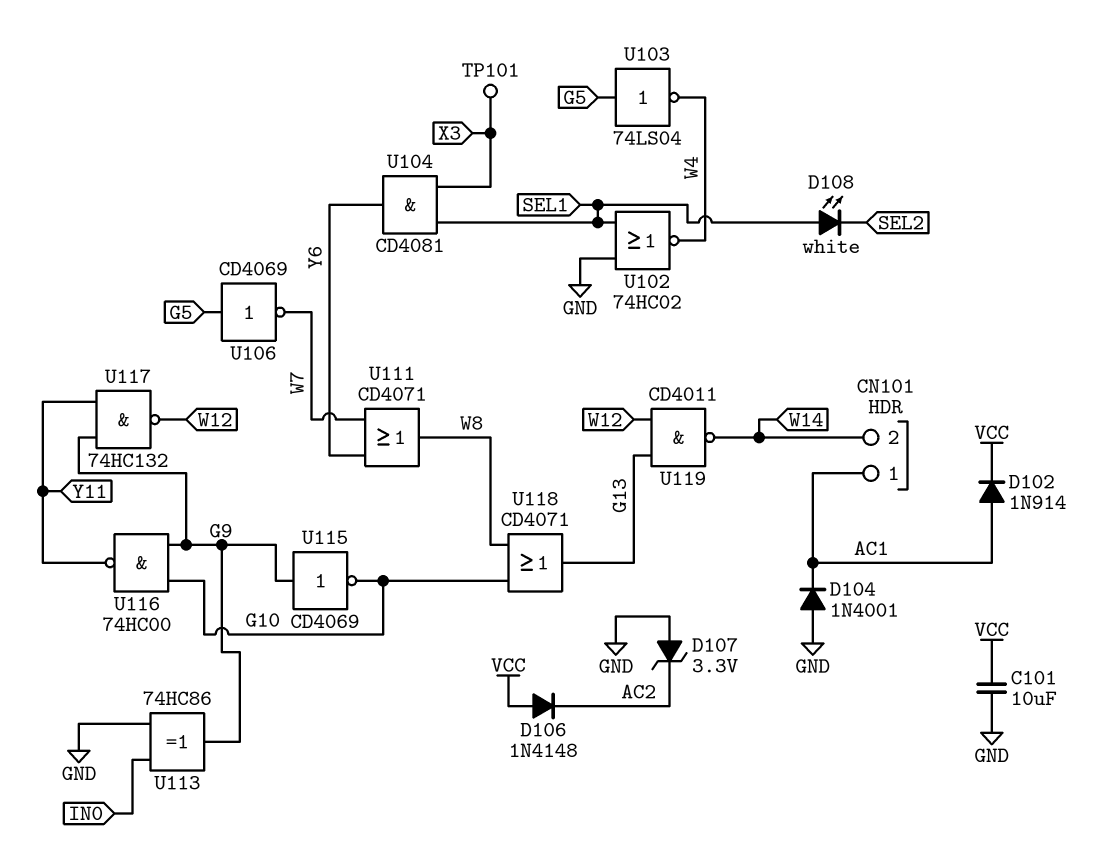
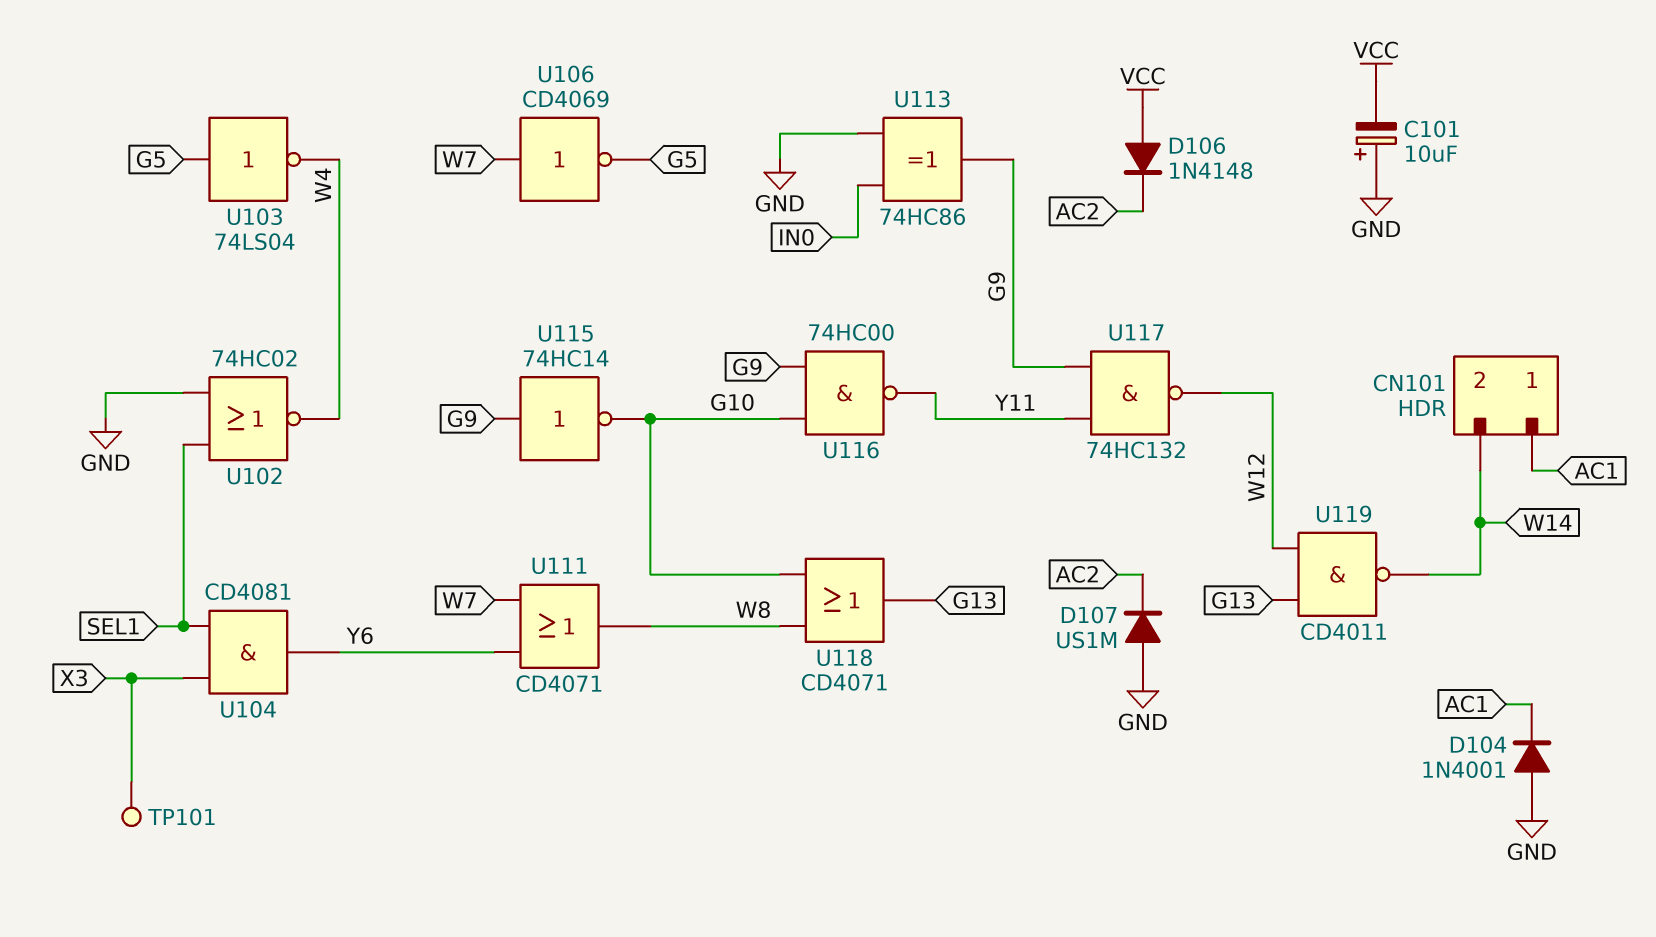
C101: 10uF (GND, VCC) -> 10uF (plus GND, minus VCC)
D102: diode 1N914 (A AC1, K VCC) -> none
D107: zener 3.3V (A GND, K AC2) -> diode US1M (A GND, K AC2)
D108: LED white (A SEL1, K SEL2) -> none
U106: NOT CD4069 (in G5, out W7) -> NOT CD4069 (in W7, out G5)
U115: NOT CD4069 (in G9, out G10) -> NOT 74HC14 (in G9, out G10)

